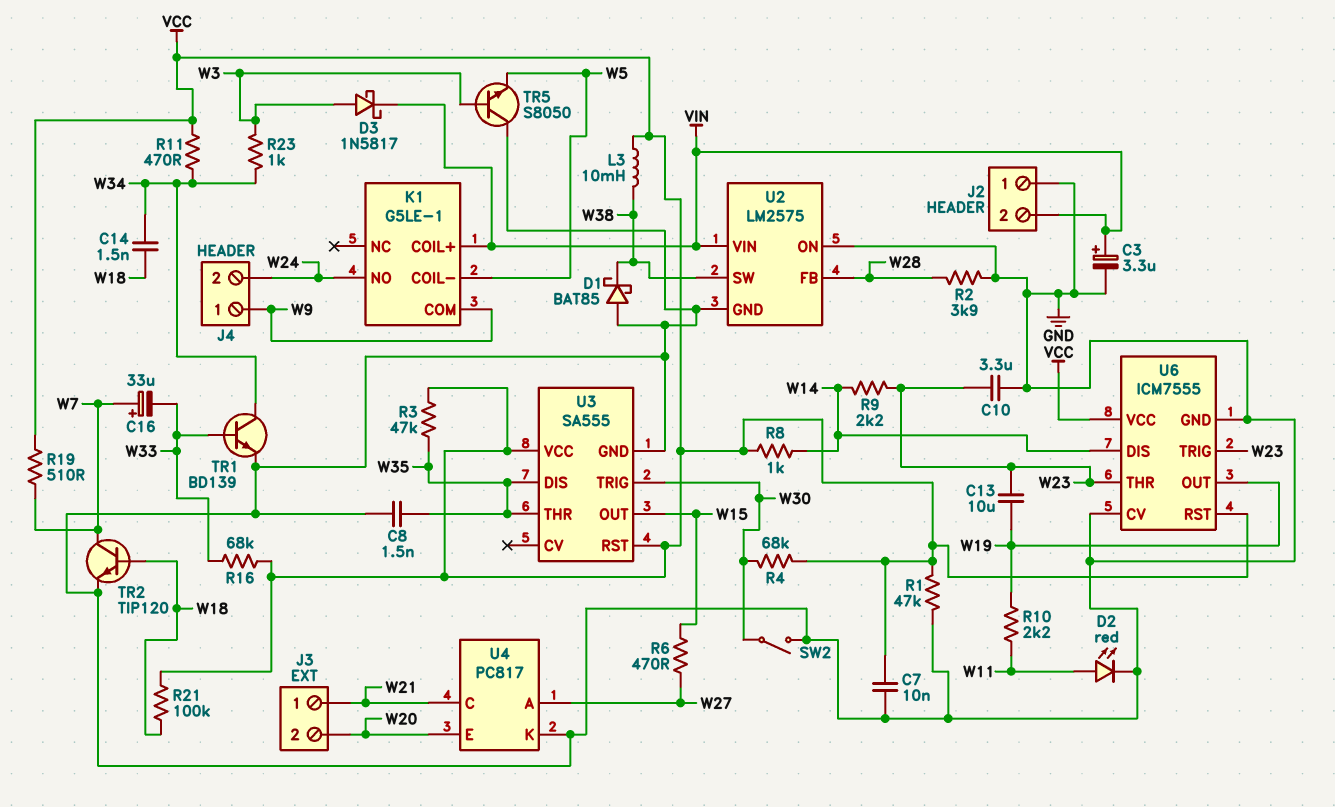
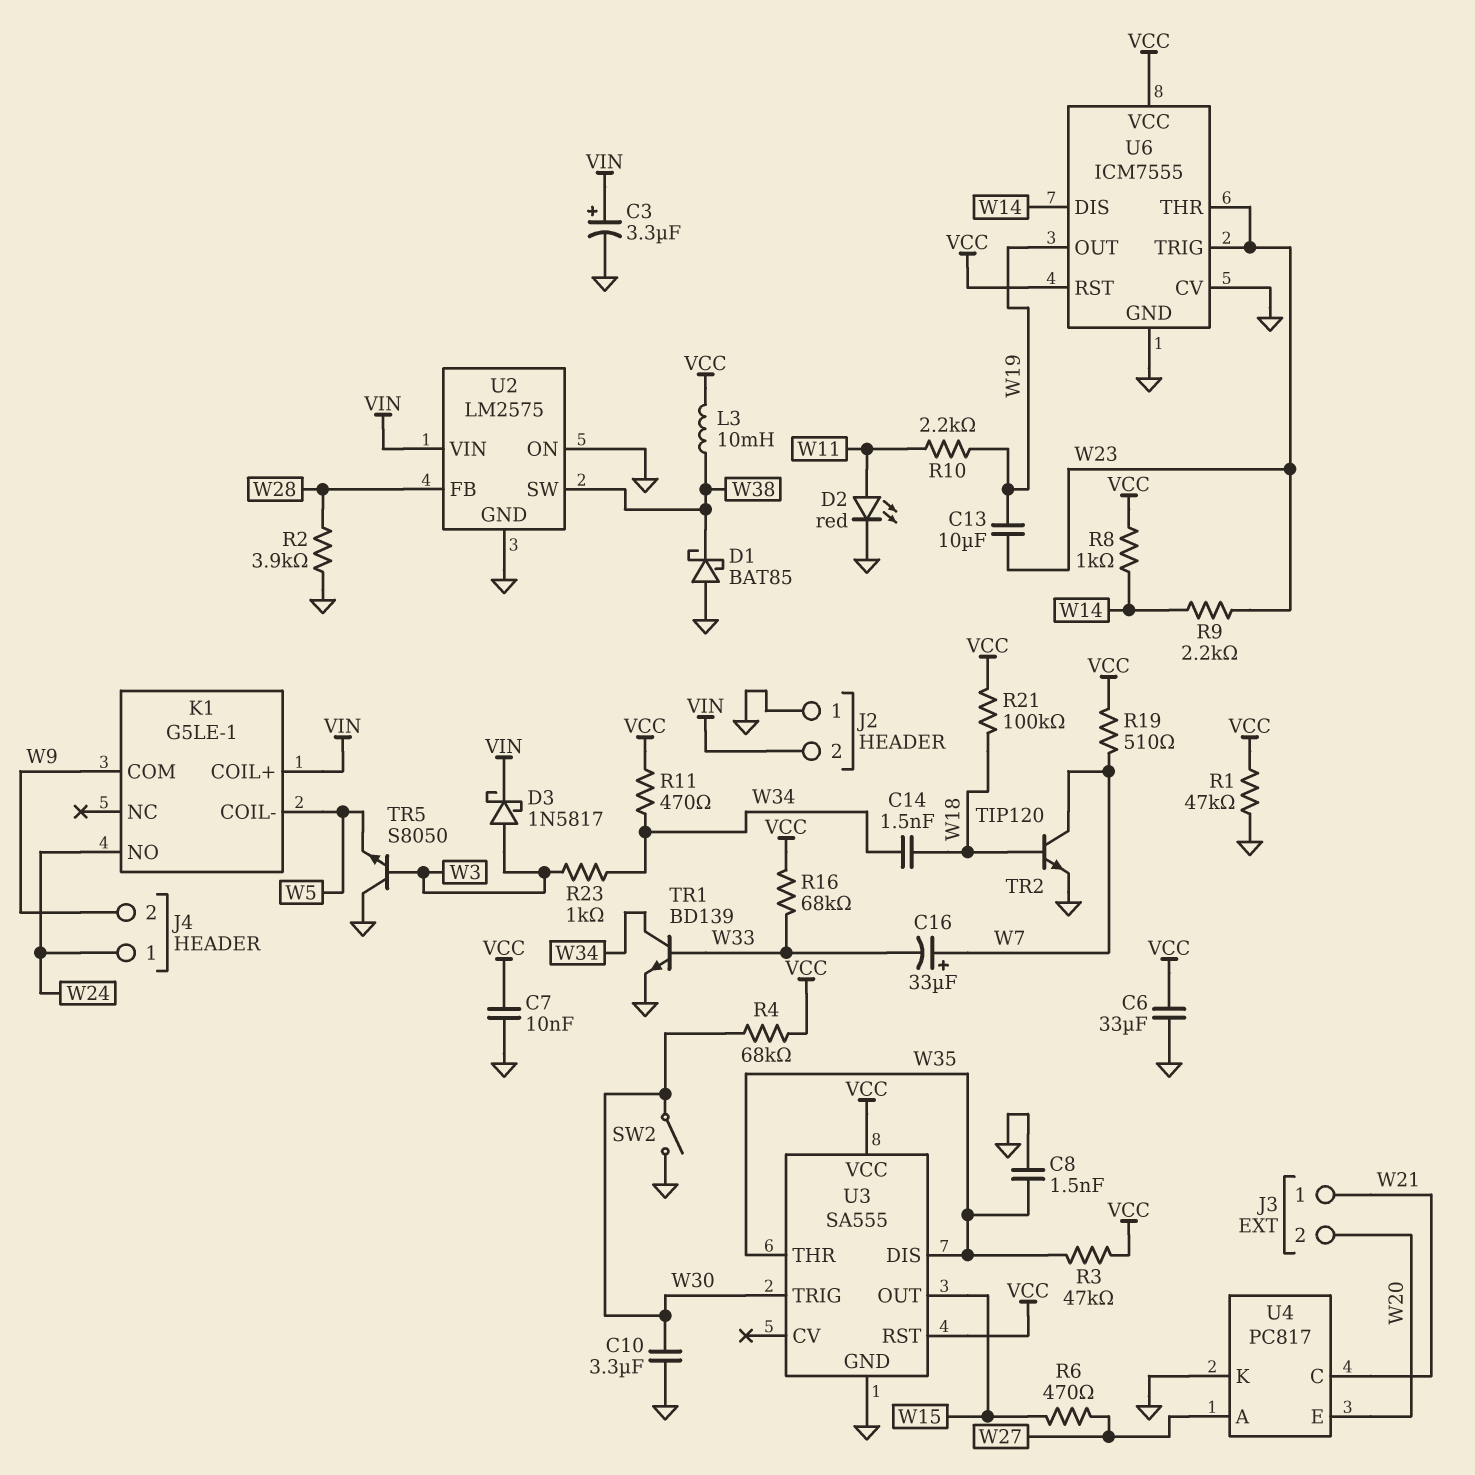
C6: none -> 33uF (GND, VCC)
C10: 3.3uF (GND, W23) -> 3.3uF (GND, W30)
J4 pin 1: W9 -> W24
J4 pin 2: W24 -> W9

